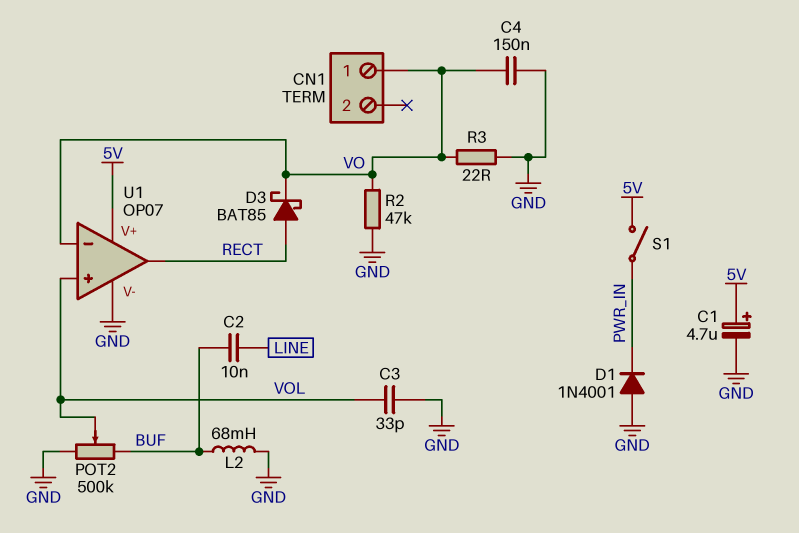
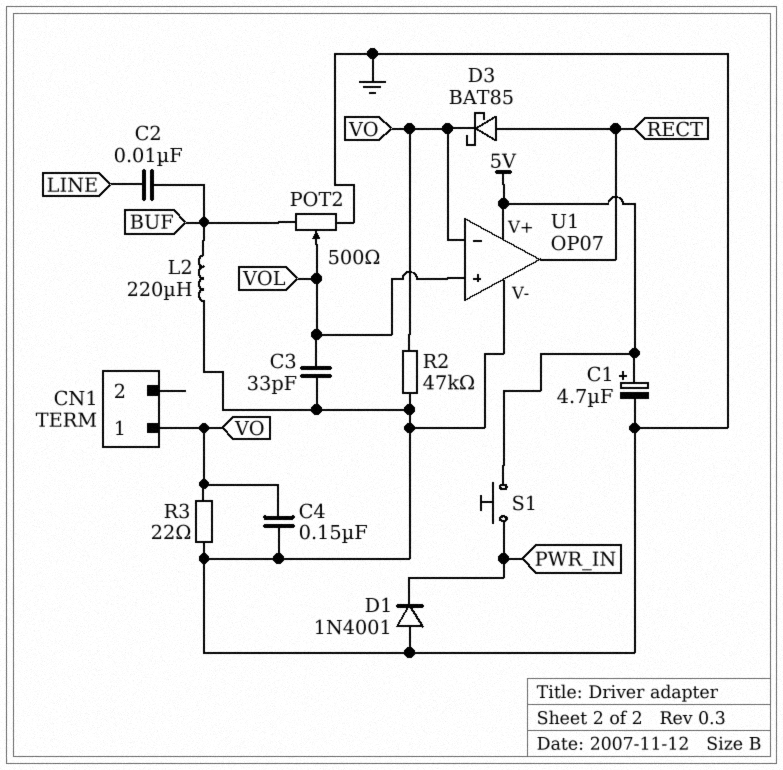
L2: 68mH (BUF, GND) -> 220uH (BUF, GND)
POT2: 500k (BUF, GND, wiper VOL) -> 500 (BUF, GND, wiper VOL)
S1: switch (5V, PWR_IN) -> button (5V, PWR_IN)

